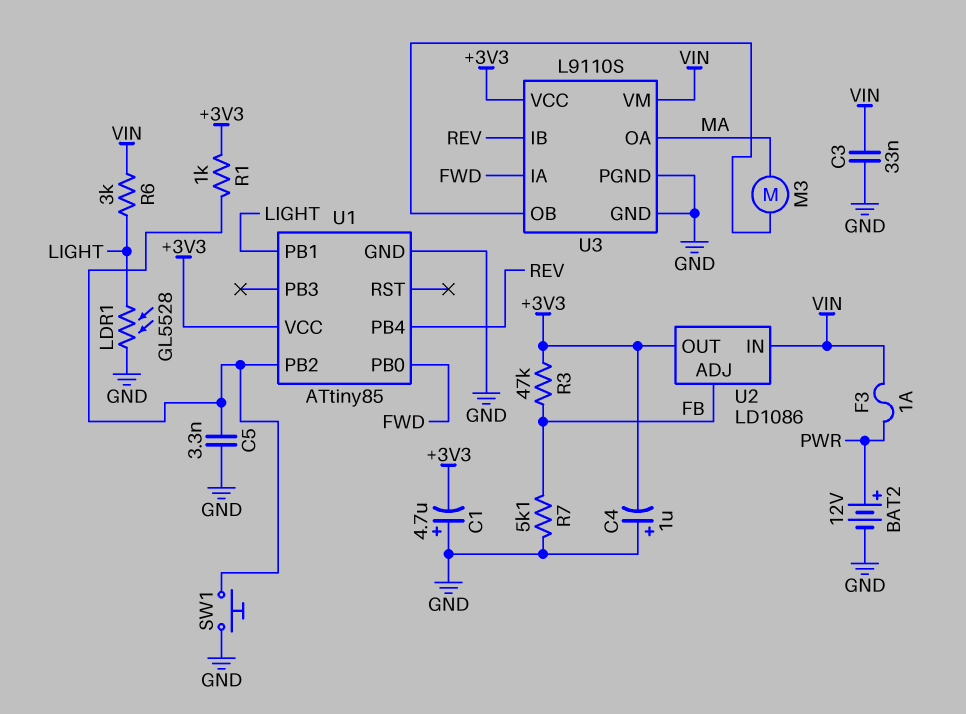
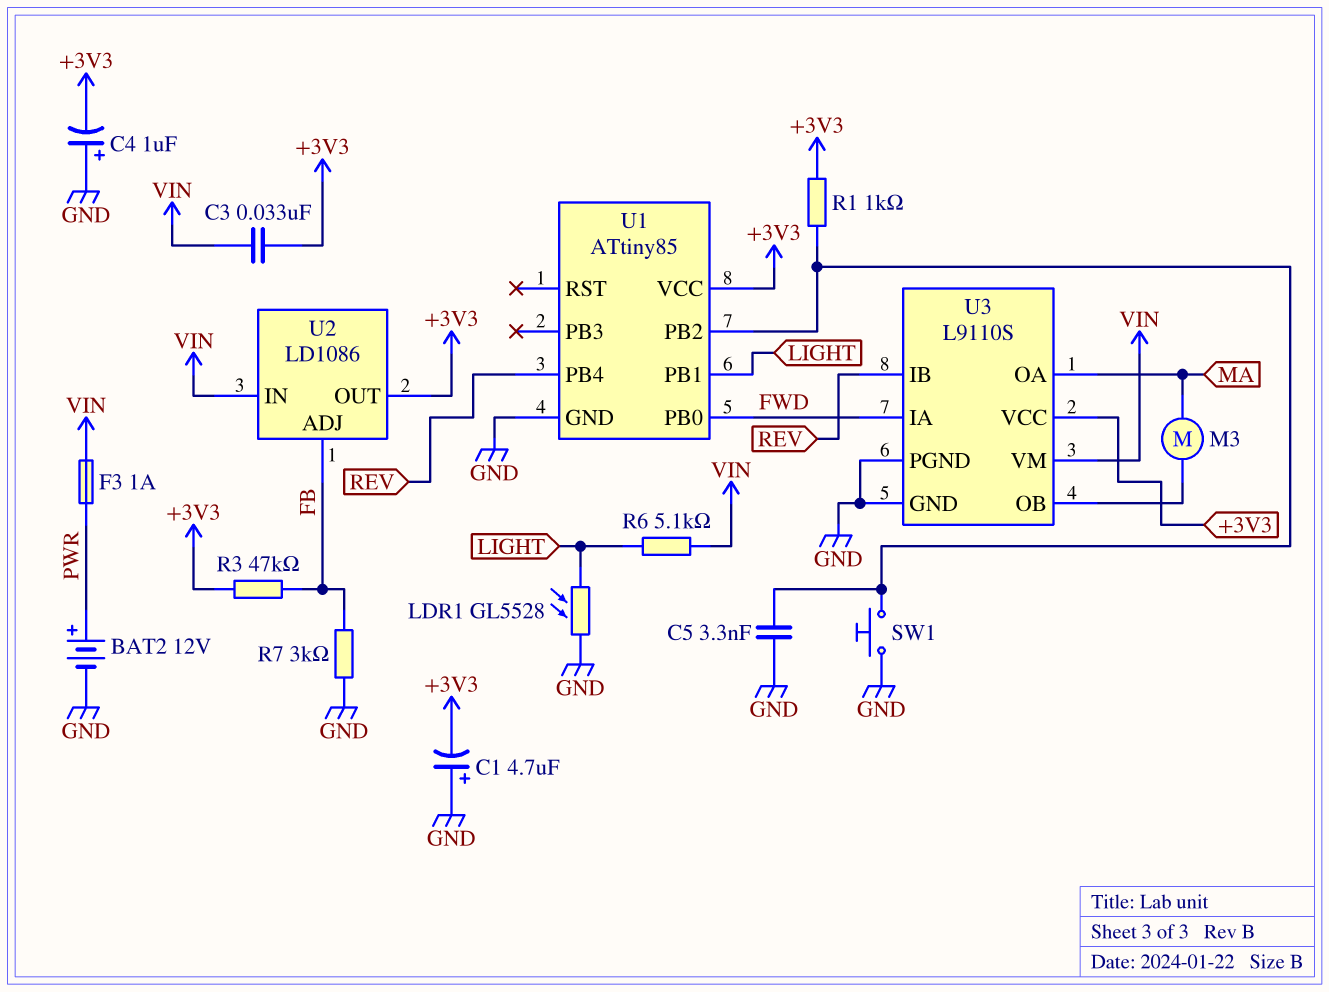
C3: 33nF (GND, VIN) -> 33nF (+3V3, VIN)
R6: 3k (LIGHT, VIN) -> 5.1k (LIGHT, VIN)
R7: 5.1k (FB, GND) -> 3k (FB, GND)

